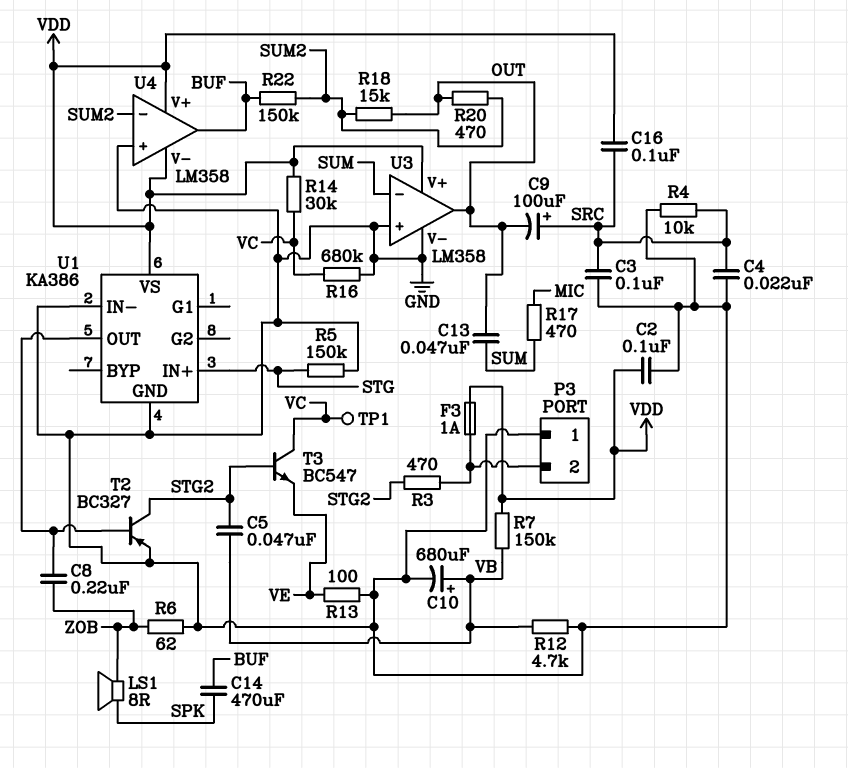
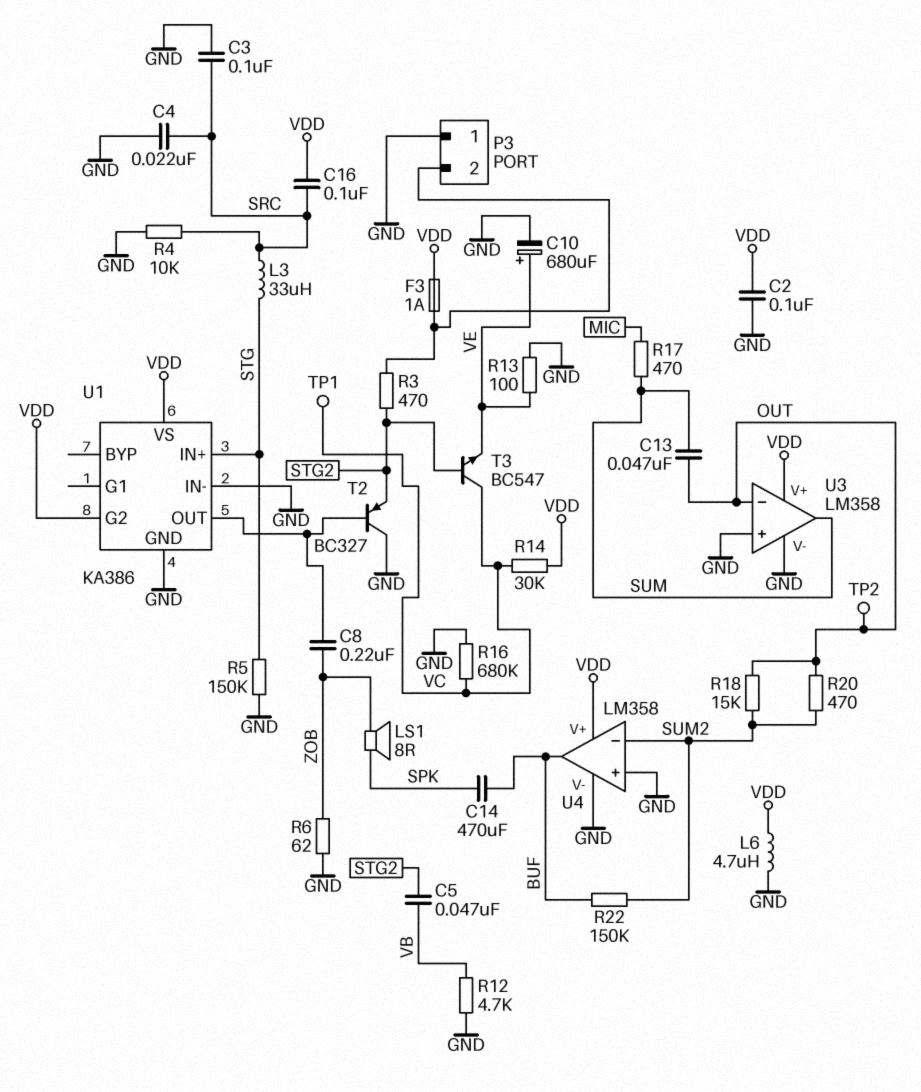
C9: 100uF (plus SRC, minus OUT) -> none
C10: 680uF (plus VB, minus GND) -> 680uF (plus VE, minus GND)
L3: none -> 33uH (SRC, STG)
L6: none -> 4.7uH (GND, VDD)
R7: 150k (VB, VDD) -> none
T2: PNP BC327 (B U1/OUT, C STG2, E GND) -> PNP BC327 (B U1/OUT, C GND, E STG2)
TP2: none -> test point (OUT)
U1 pin G2: none -> VDD
U3 pin in-: SUM -> OUT
U3 pin out: OUT -> SUM
U4 pin V-: VDD -> GND

